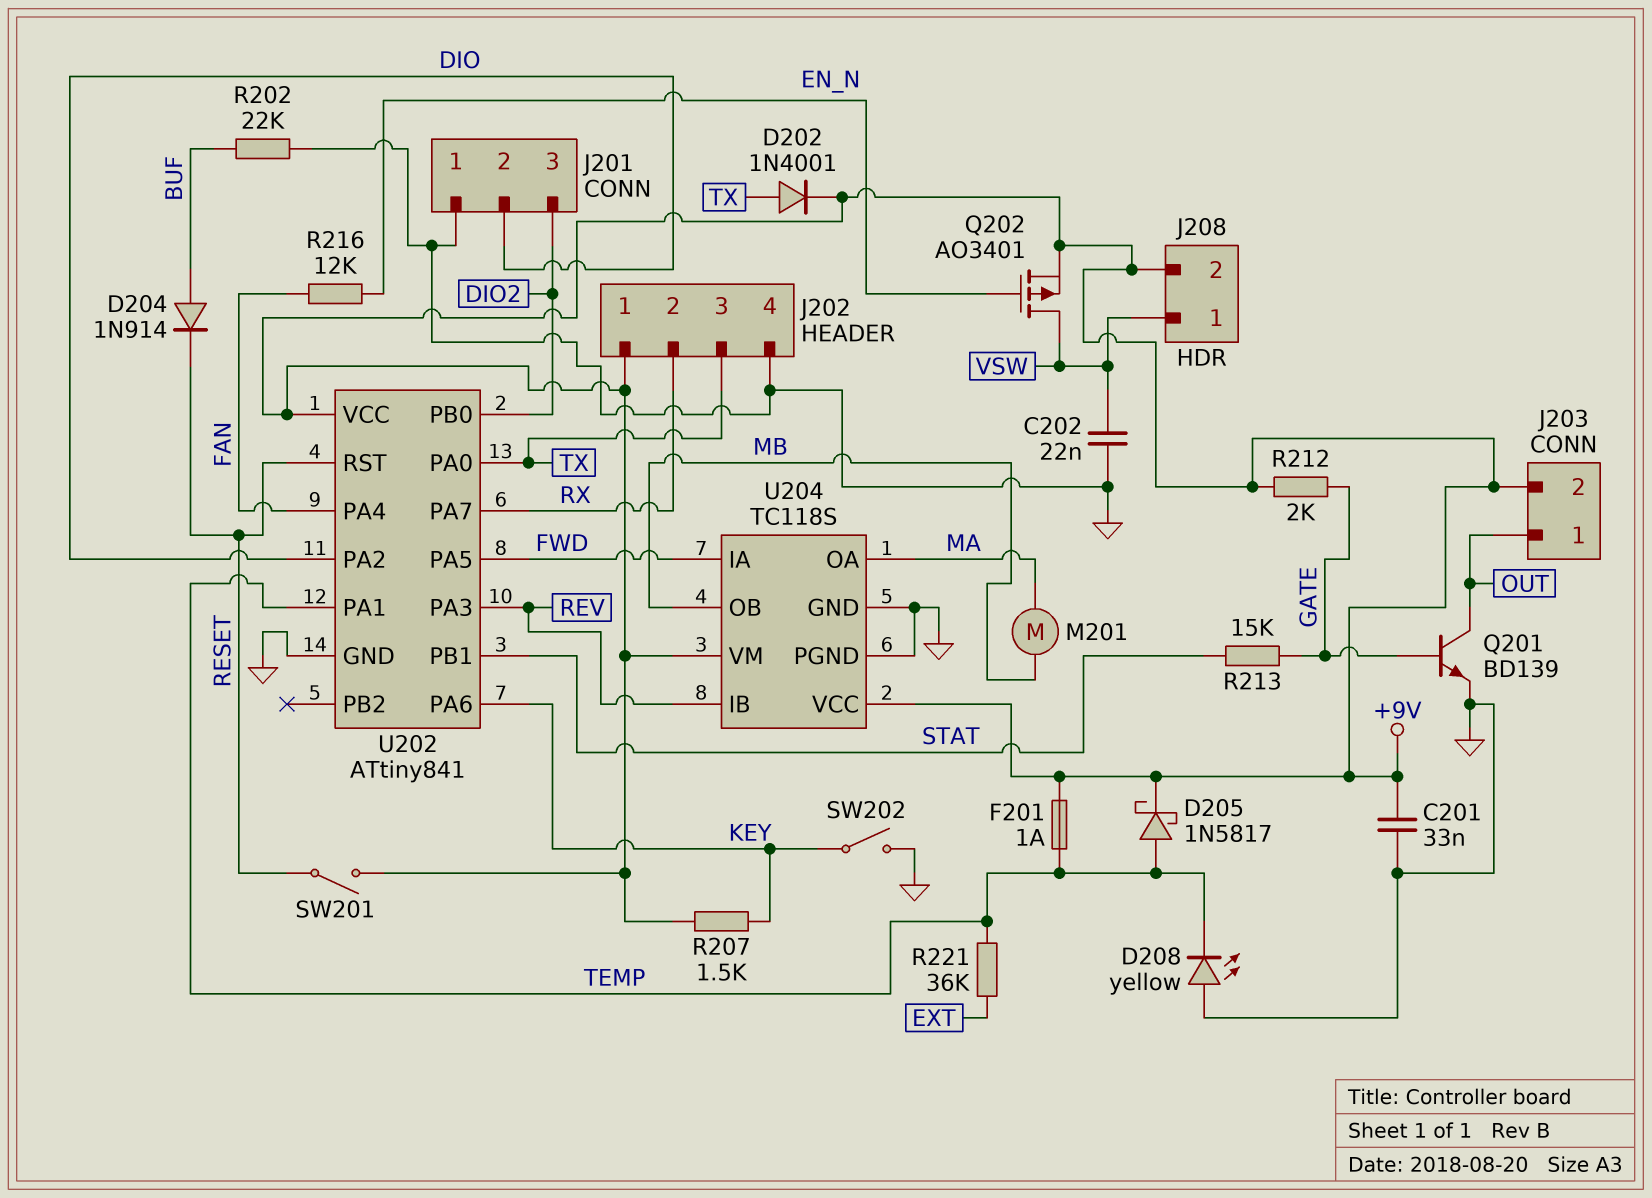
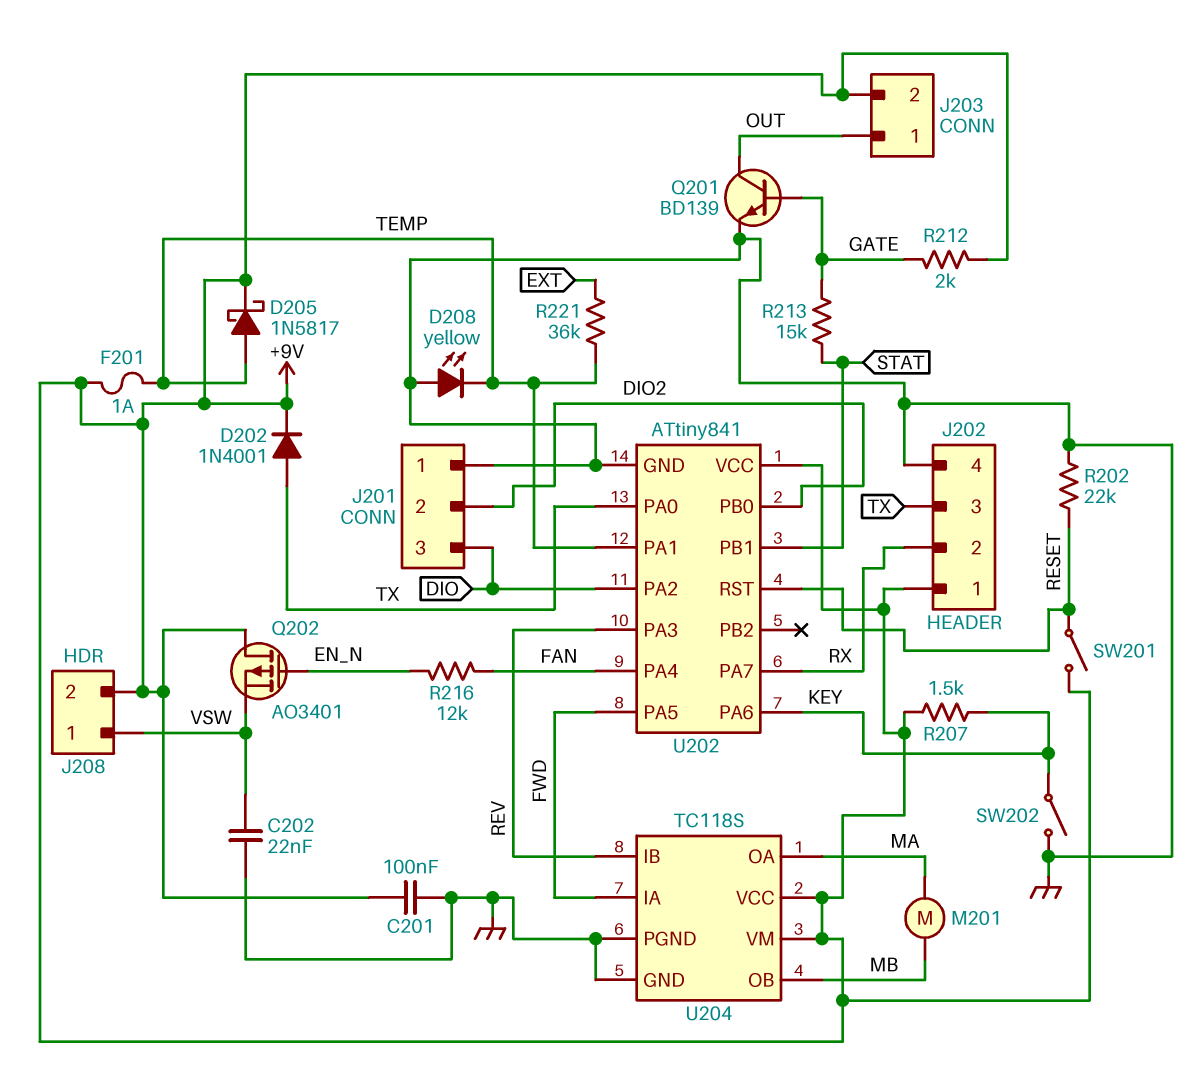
C201: 33nF (+9V, GND) -> 100nF (+9V, GND)
D204: diode 1N914 (A BUF, K RESET) -> none
J201 pin 2: DIO -> DIO2
J201 pin 3: DIO2 -> DIO
Q202: PMOS AO3401 (G EN_N, D VSW, S +9V) -> PMOS AO3401 (G EN_N, D +9V, S VSW)
R202: 22k (BUF, GND) -> 22k (GND, RESET)

